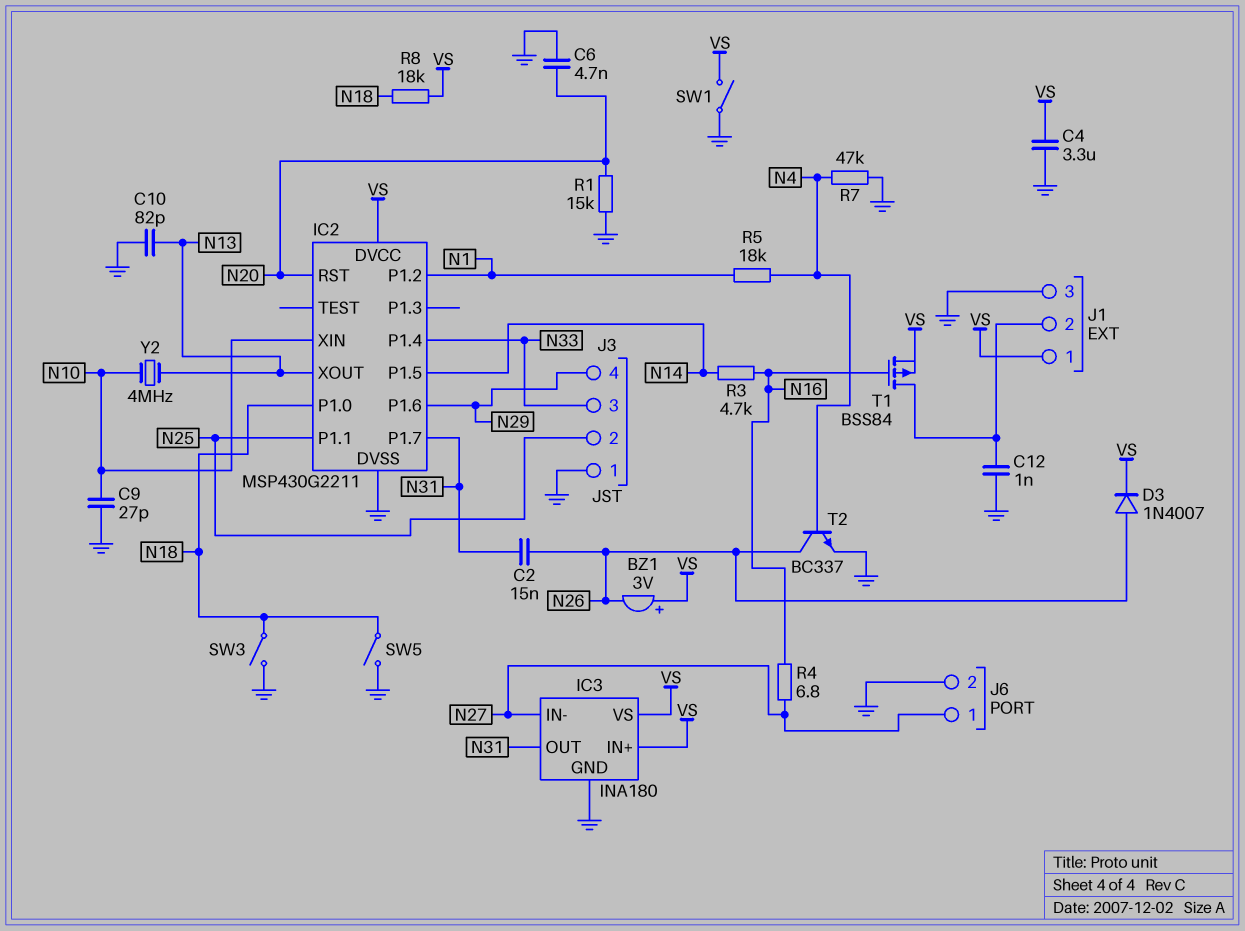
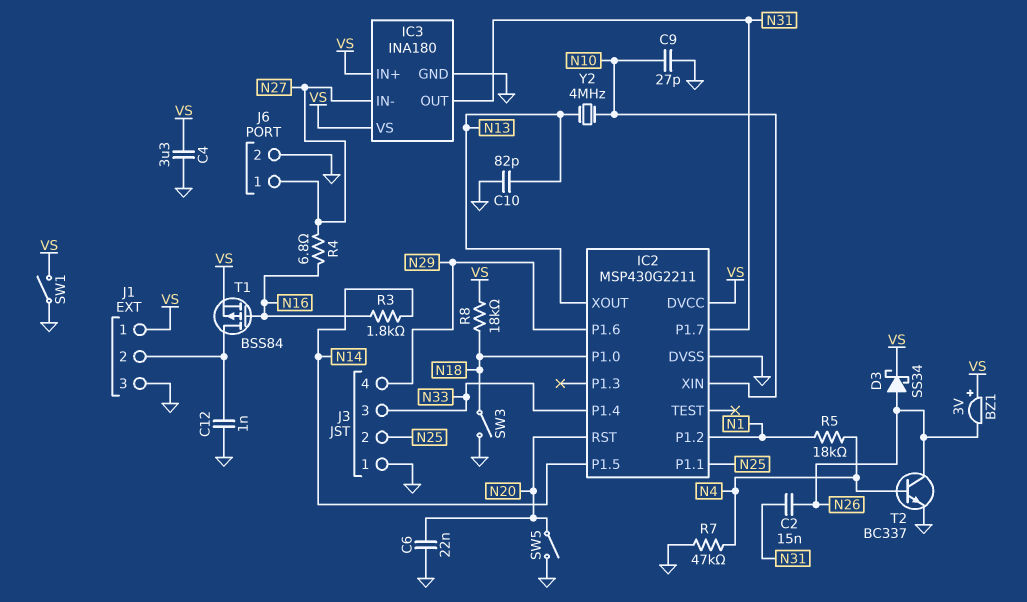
C6: 4.7nF (GND, N20) -> 22nF (GND, N20)
D3: diode 1N4007 (A N26, K VS) -> schottky SS34 (A N26, K VS)
R1: 15k (GND, N20) -> none
R3: 4.7k (N14, N16) -> 1.8k (N14, N16)
SW5: switch (GND, N18) -> switch (GND, N20)

